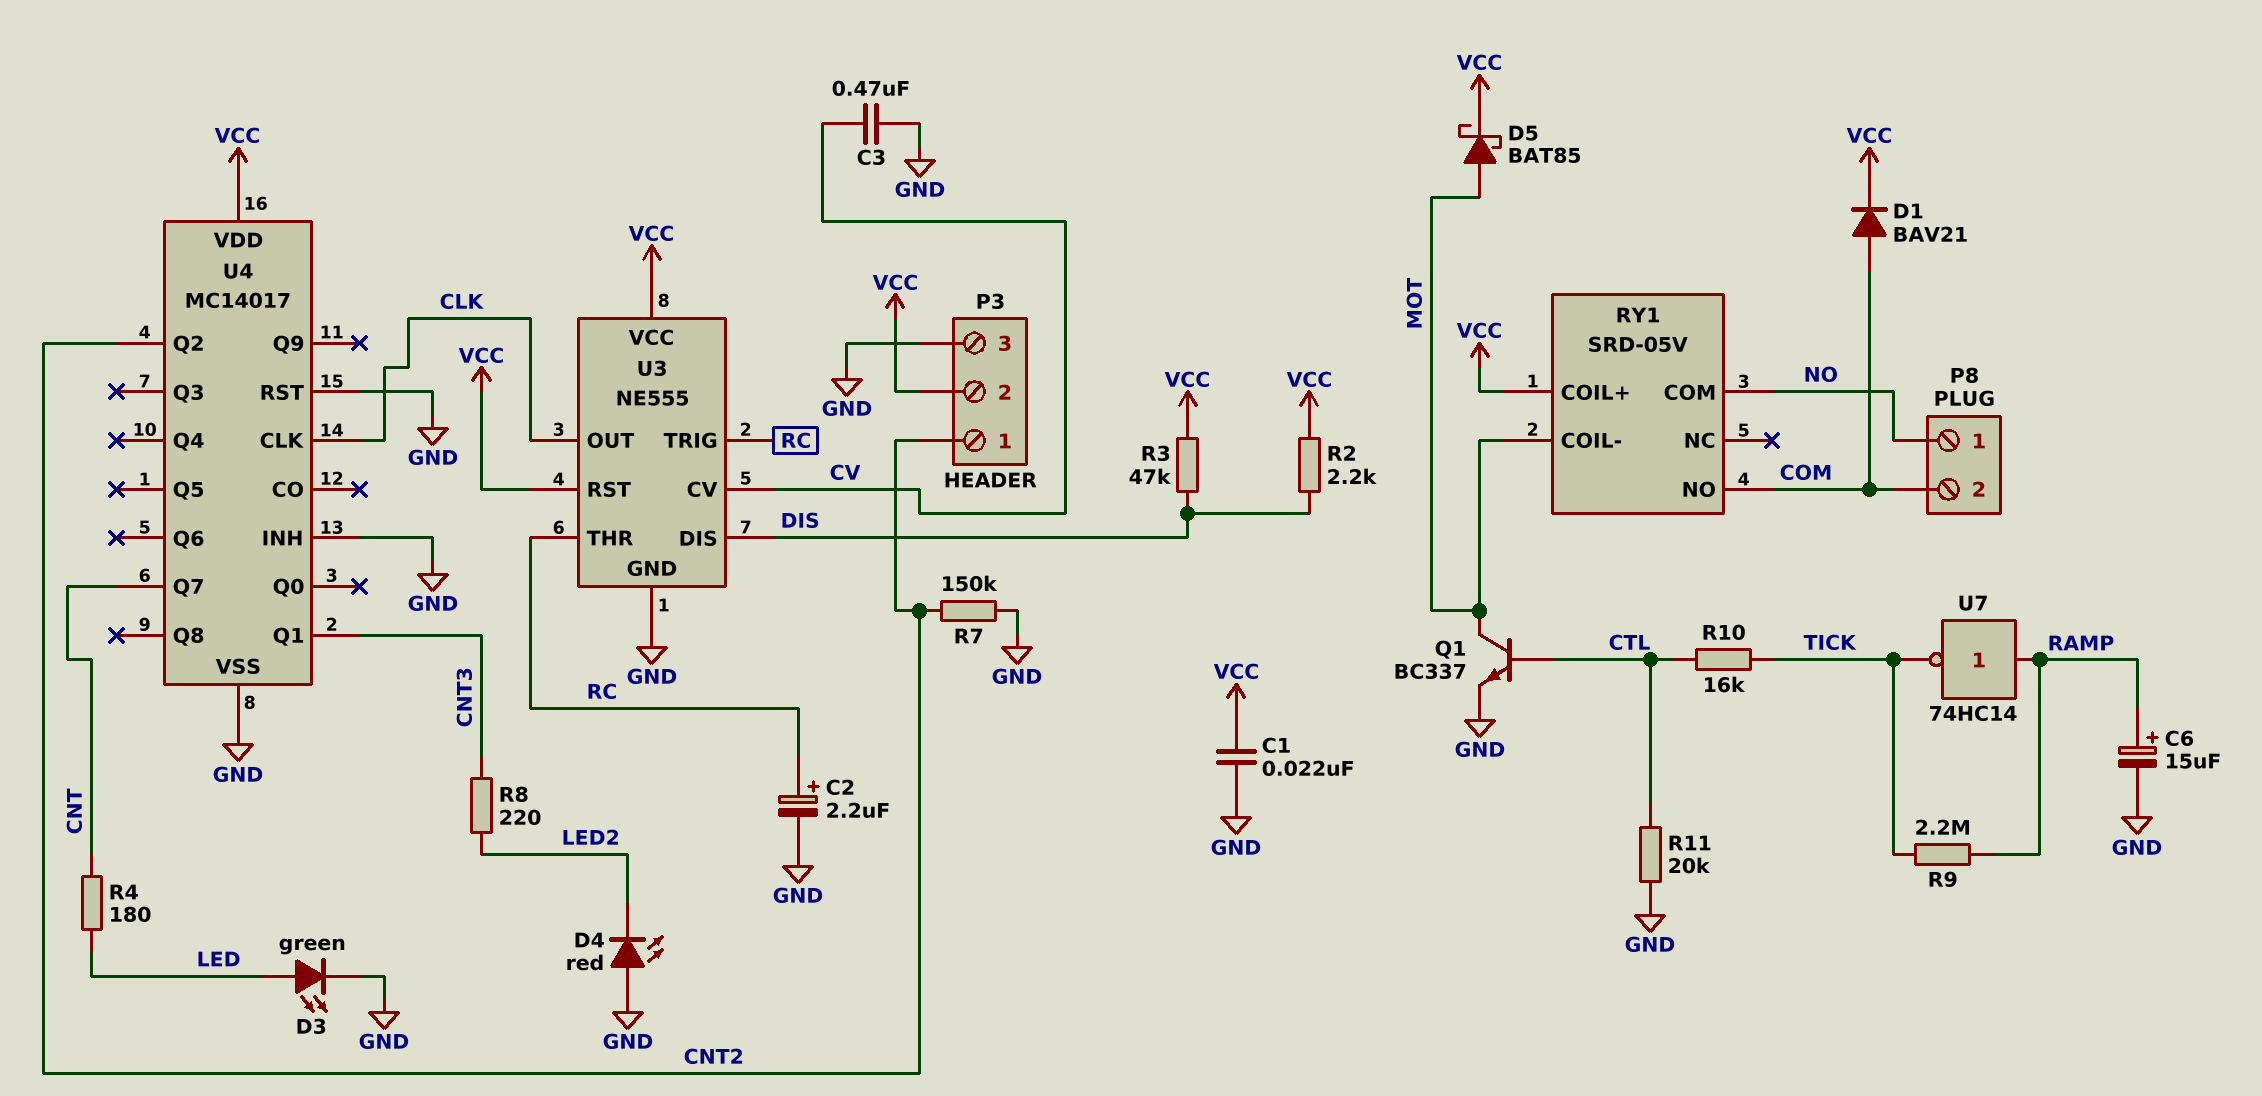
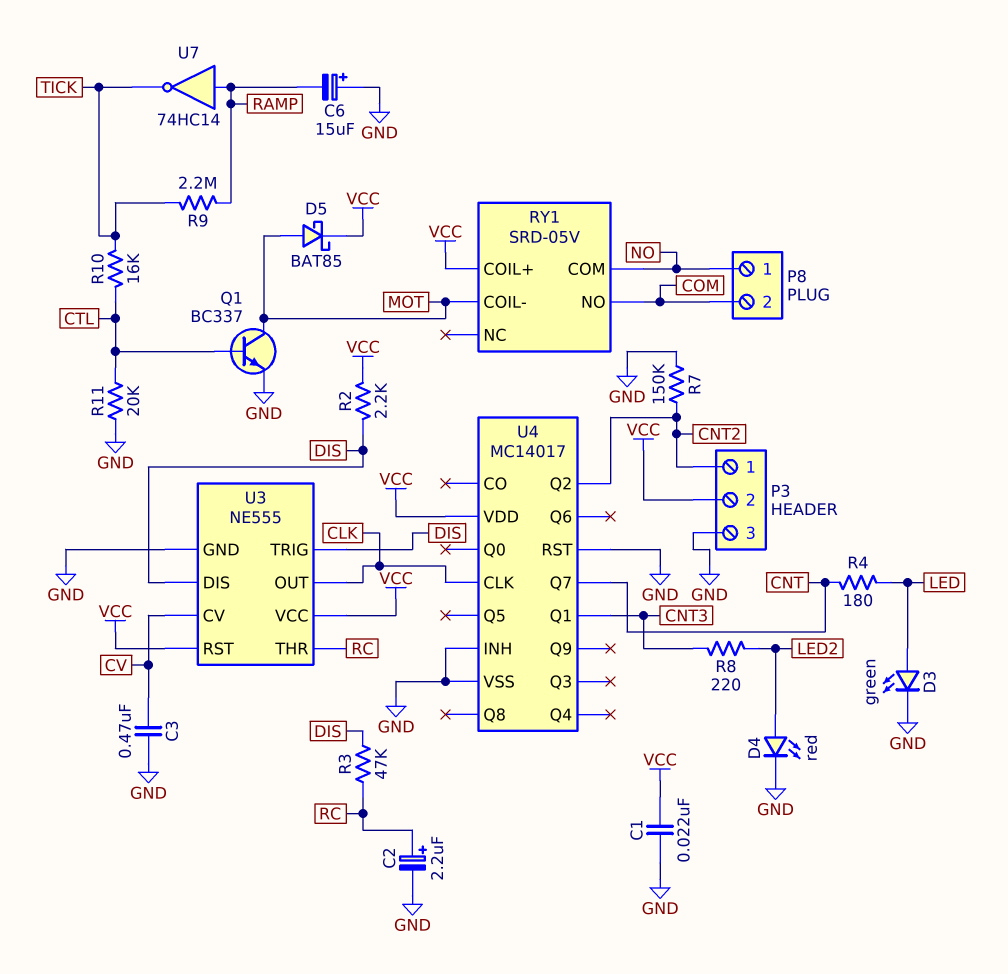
C6: 15uF (plus RAMP, minus GND) -> 15uF (plus GND, minus RAMP)
D1: diode BAV21 (A COM, K VCC) -> none
D4: LED red (A GND, K LED2) -> LED red (A LED2, K GND)
R3: 47k (DIS, VCC) -> 47k (DIS, RC)
U3 pin TRIG: RC -> DIS

